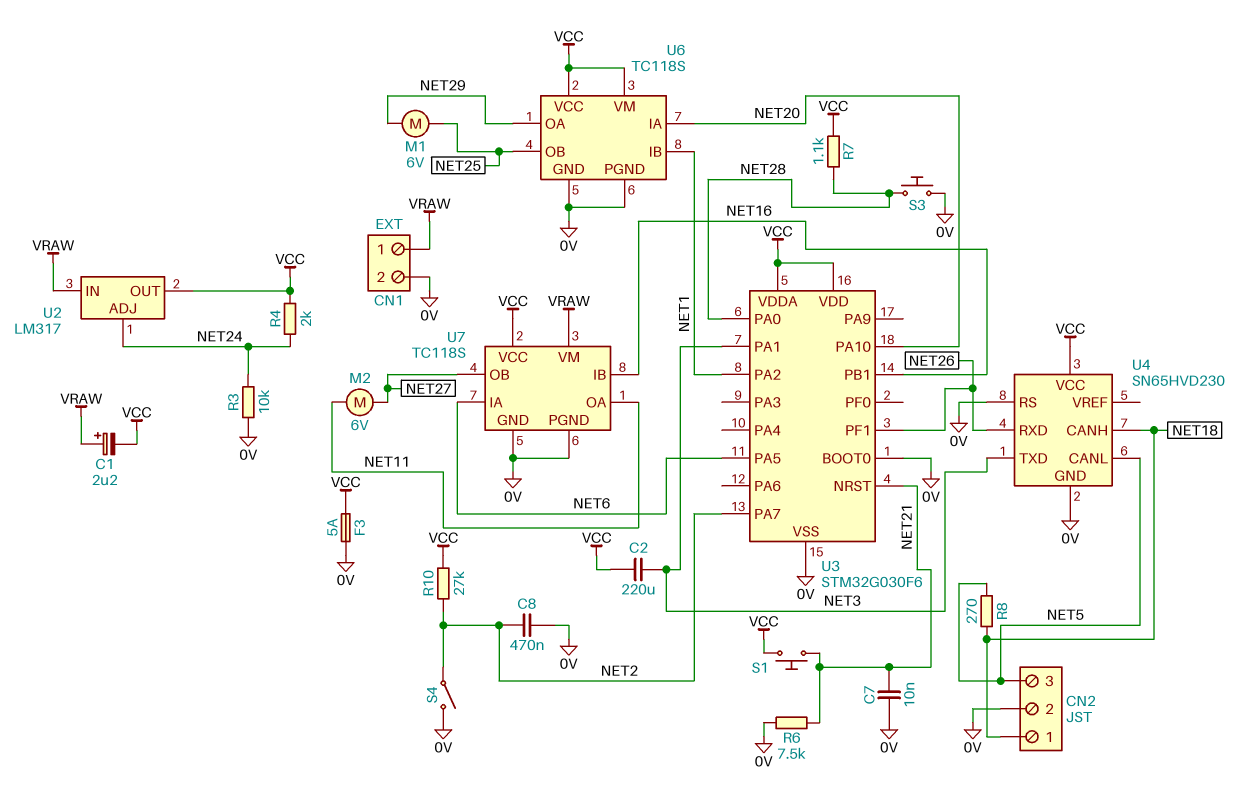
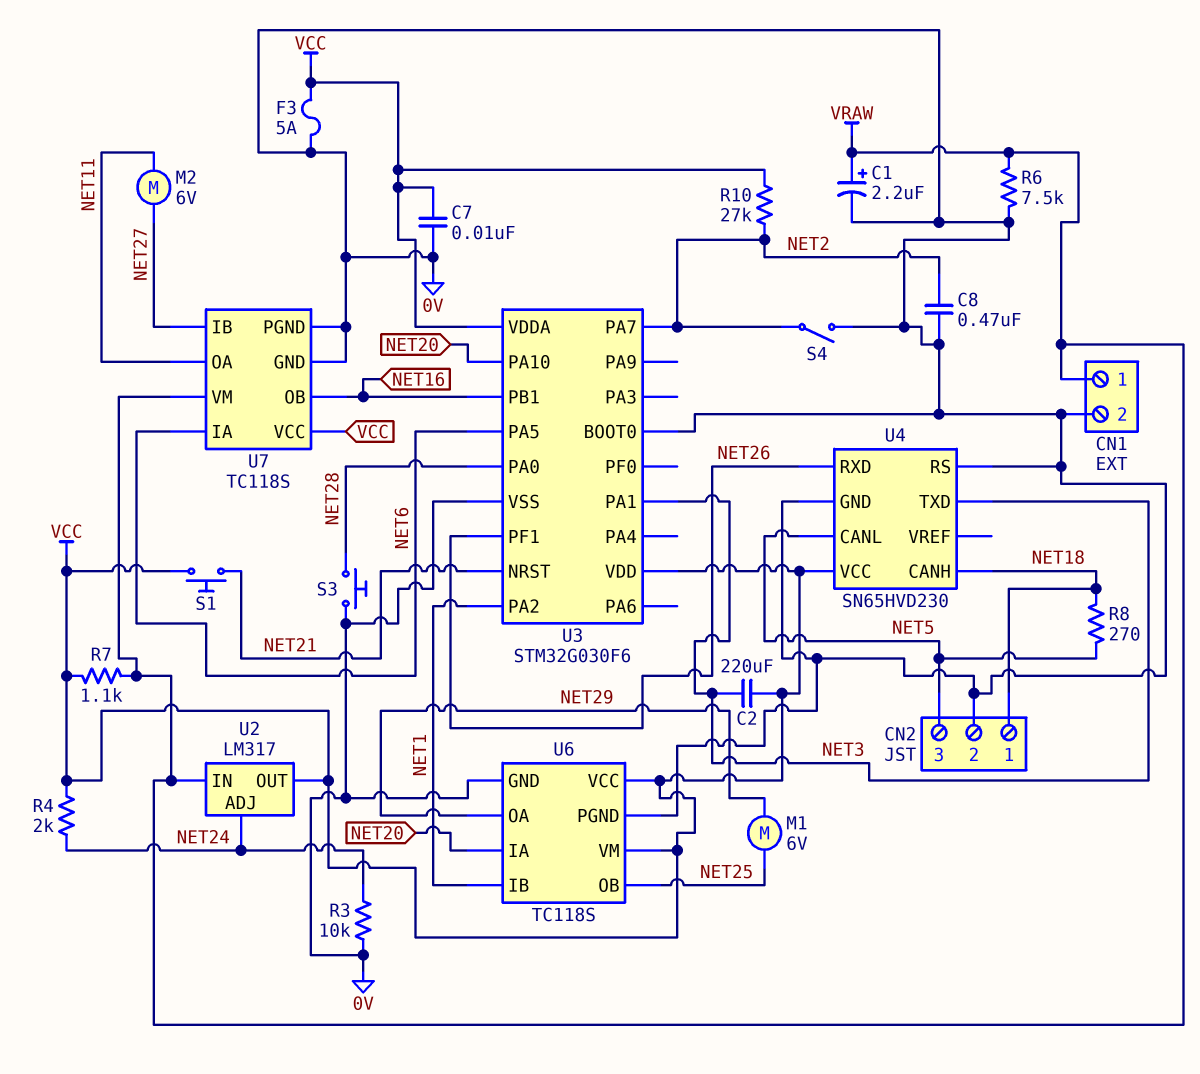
C1: 2.2uF (plus VRAW, minus VCC) -> 2.2uF (plus VRAW, minus 0V)
C7: 10nF (0V, NET21) -> 10nF (0V, VCC)
R6: 7.5k (0V, NET21) -> 7.5k (0V, VRAW)
R7: 1.1k (NET28, VCC) -> 1.1k (VCC, VRAW)
U7 pin IB: NET16 -> NET27
U7 pin OB: NET27 -> NET16

